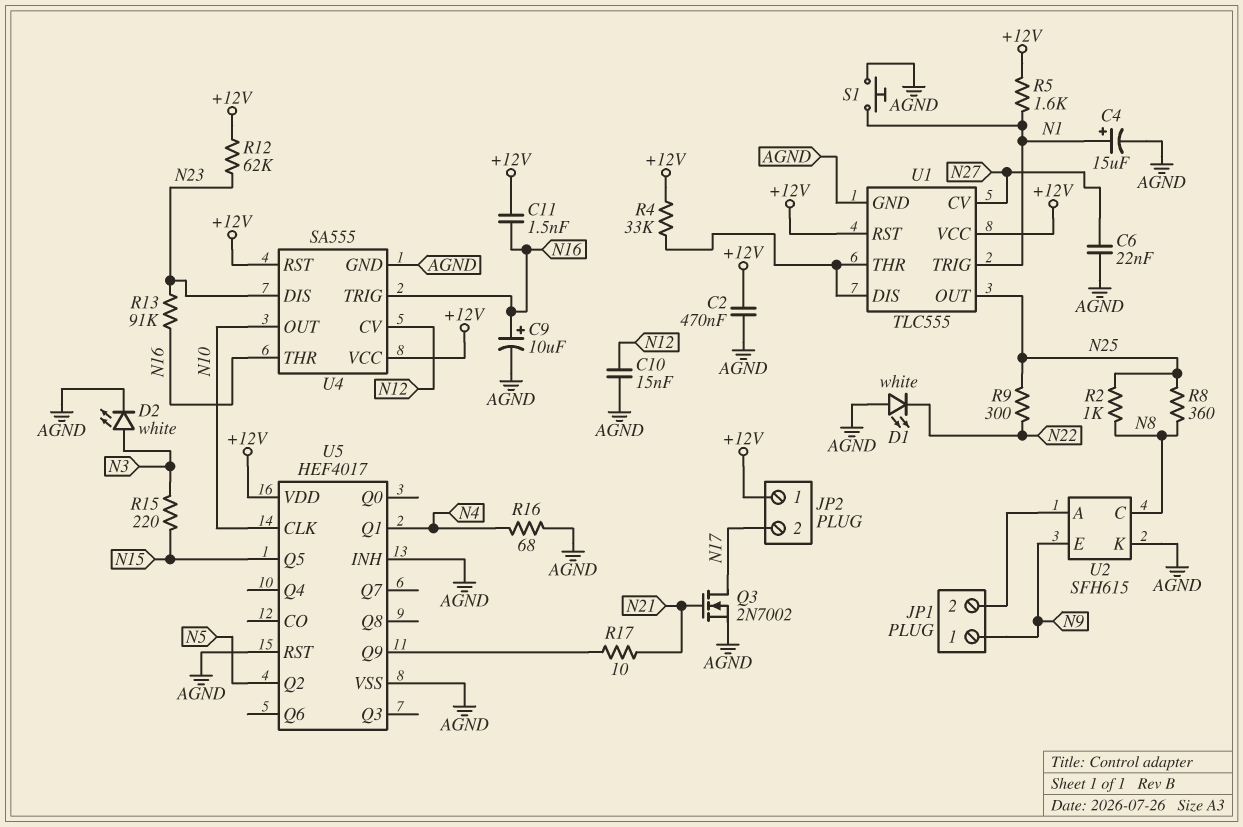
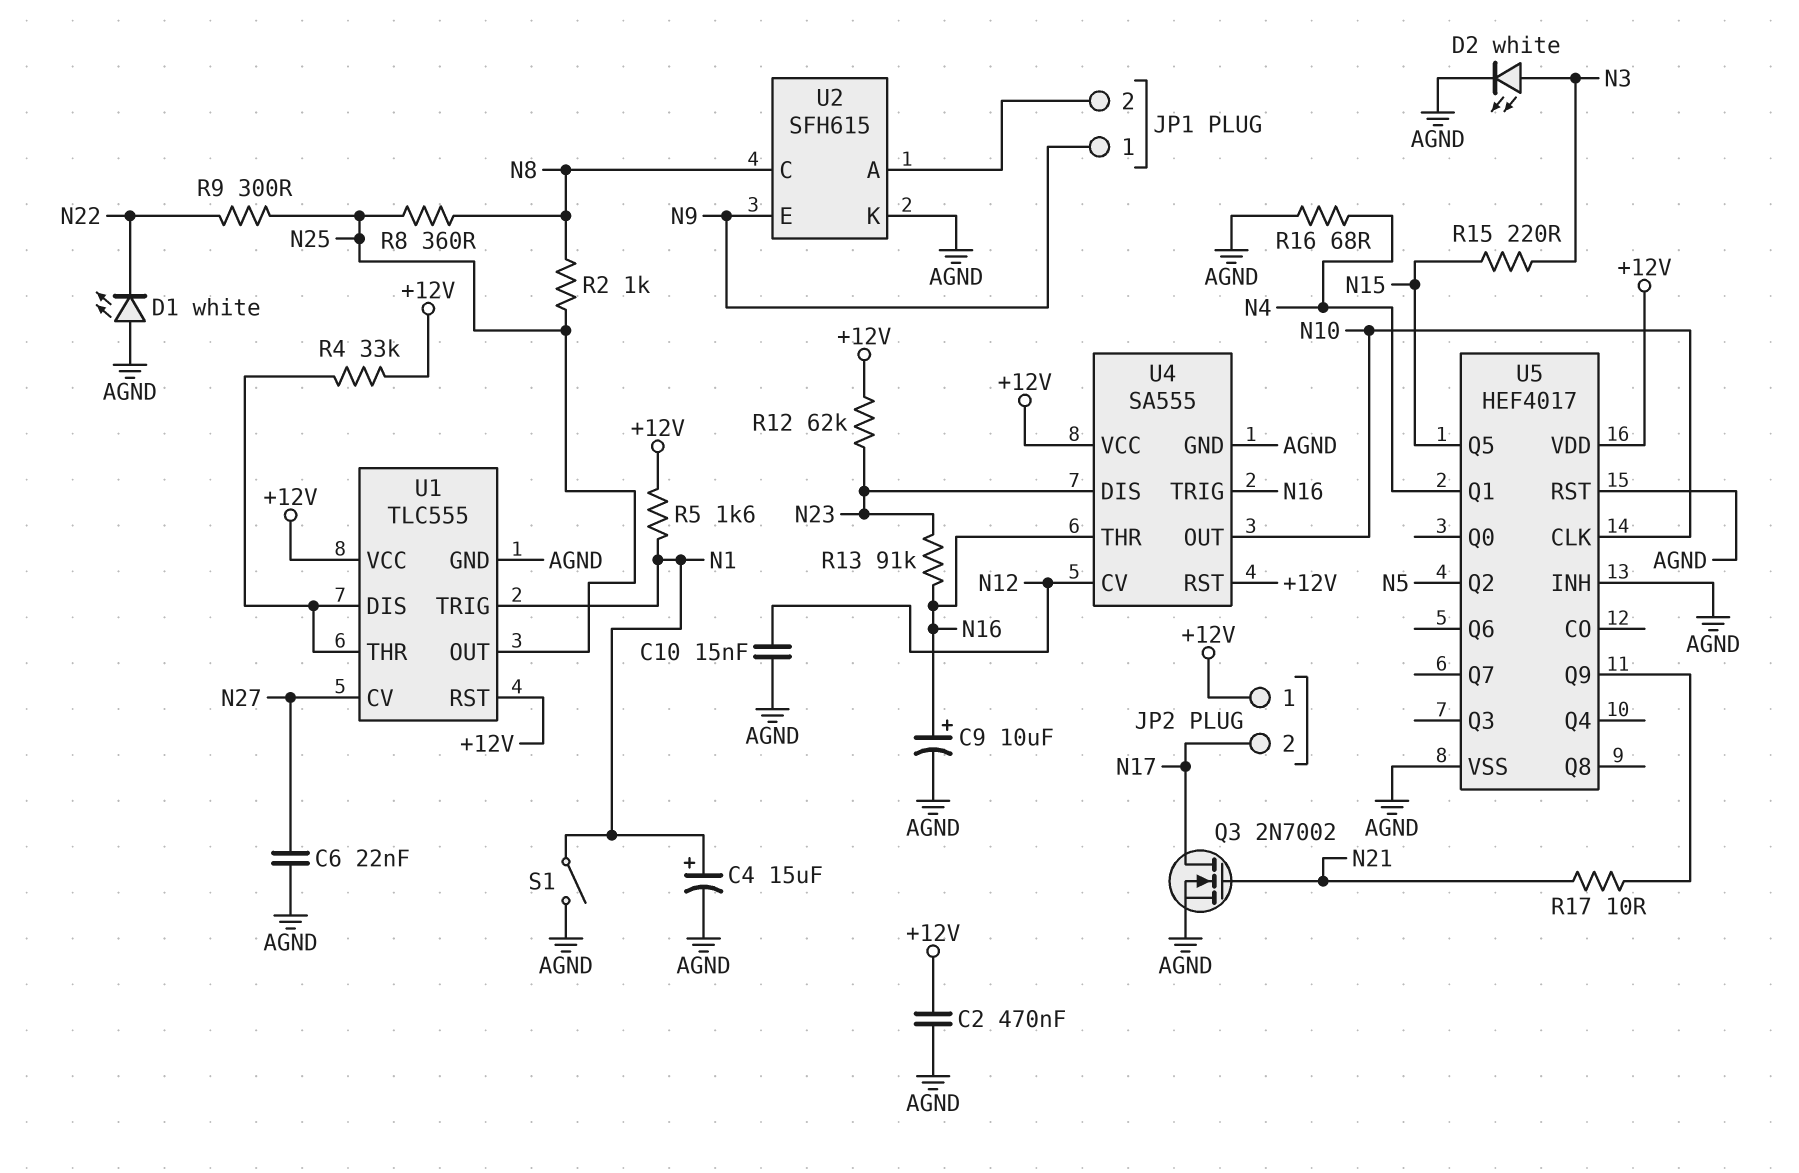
C11: 1.5nF (+12V, N16) -> none
S1: button (AGND, N1) -> switch (AGND, N1)

